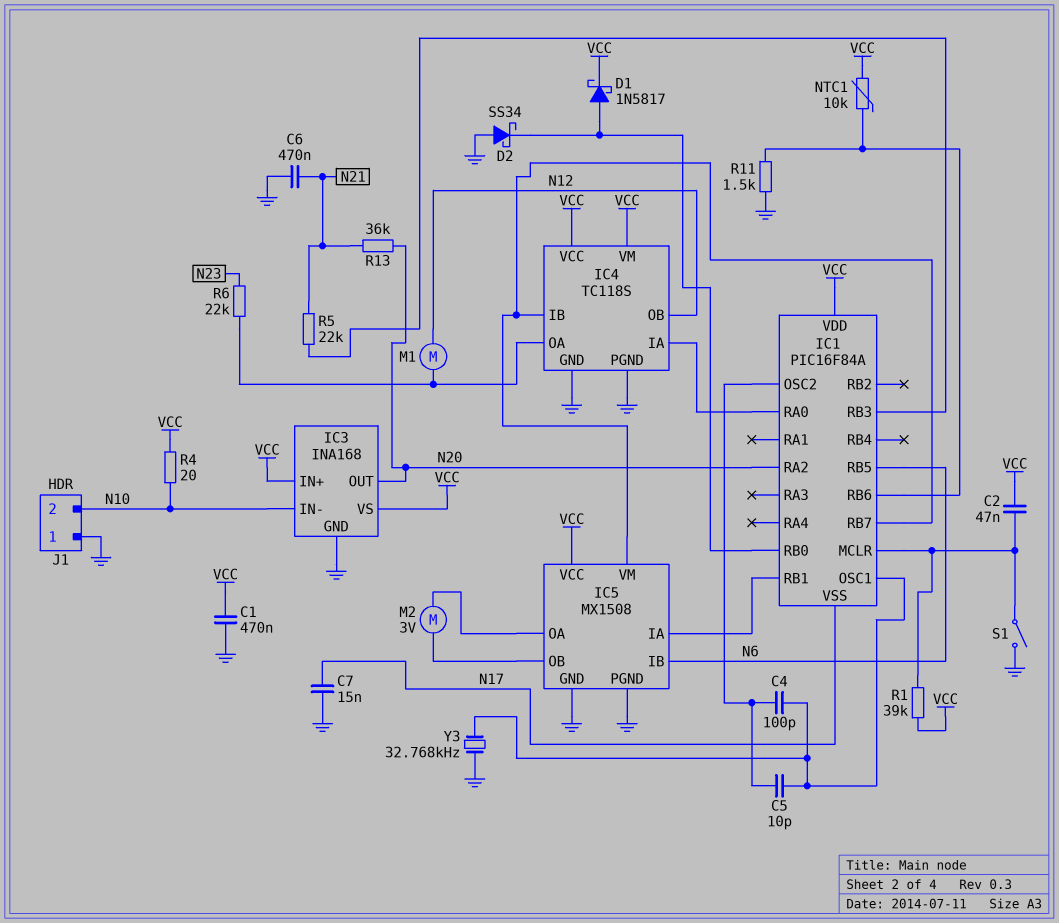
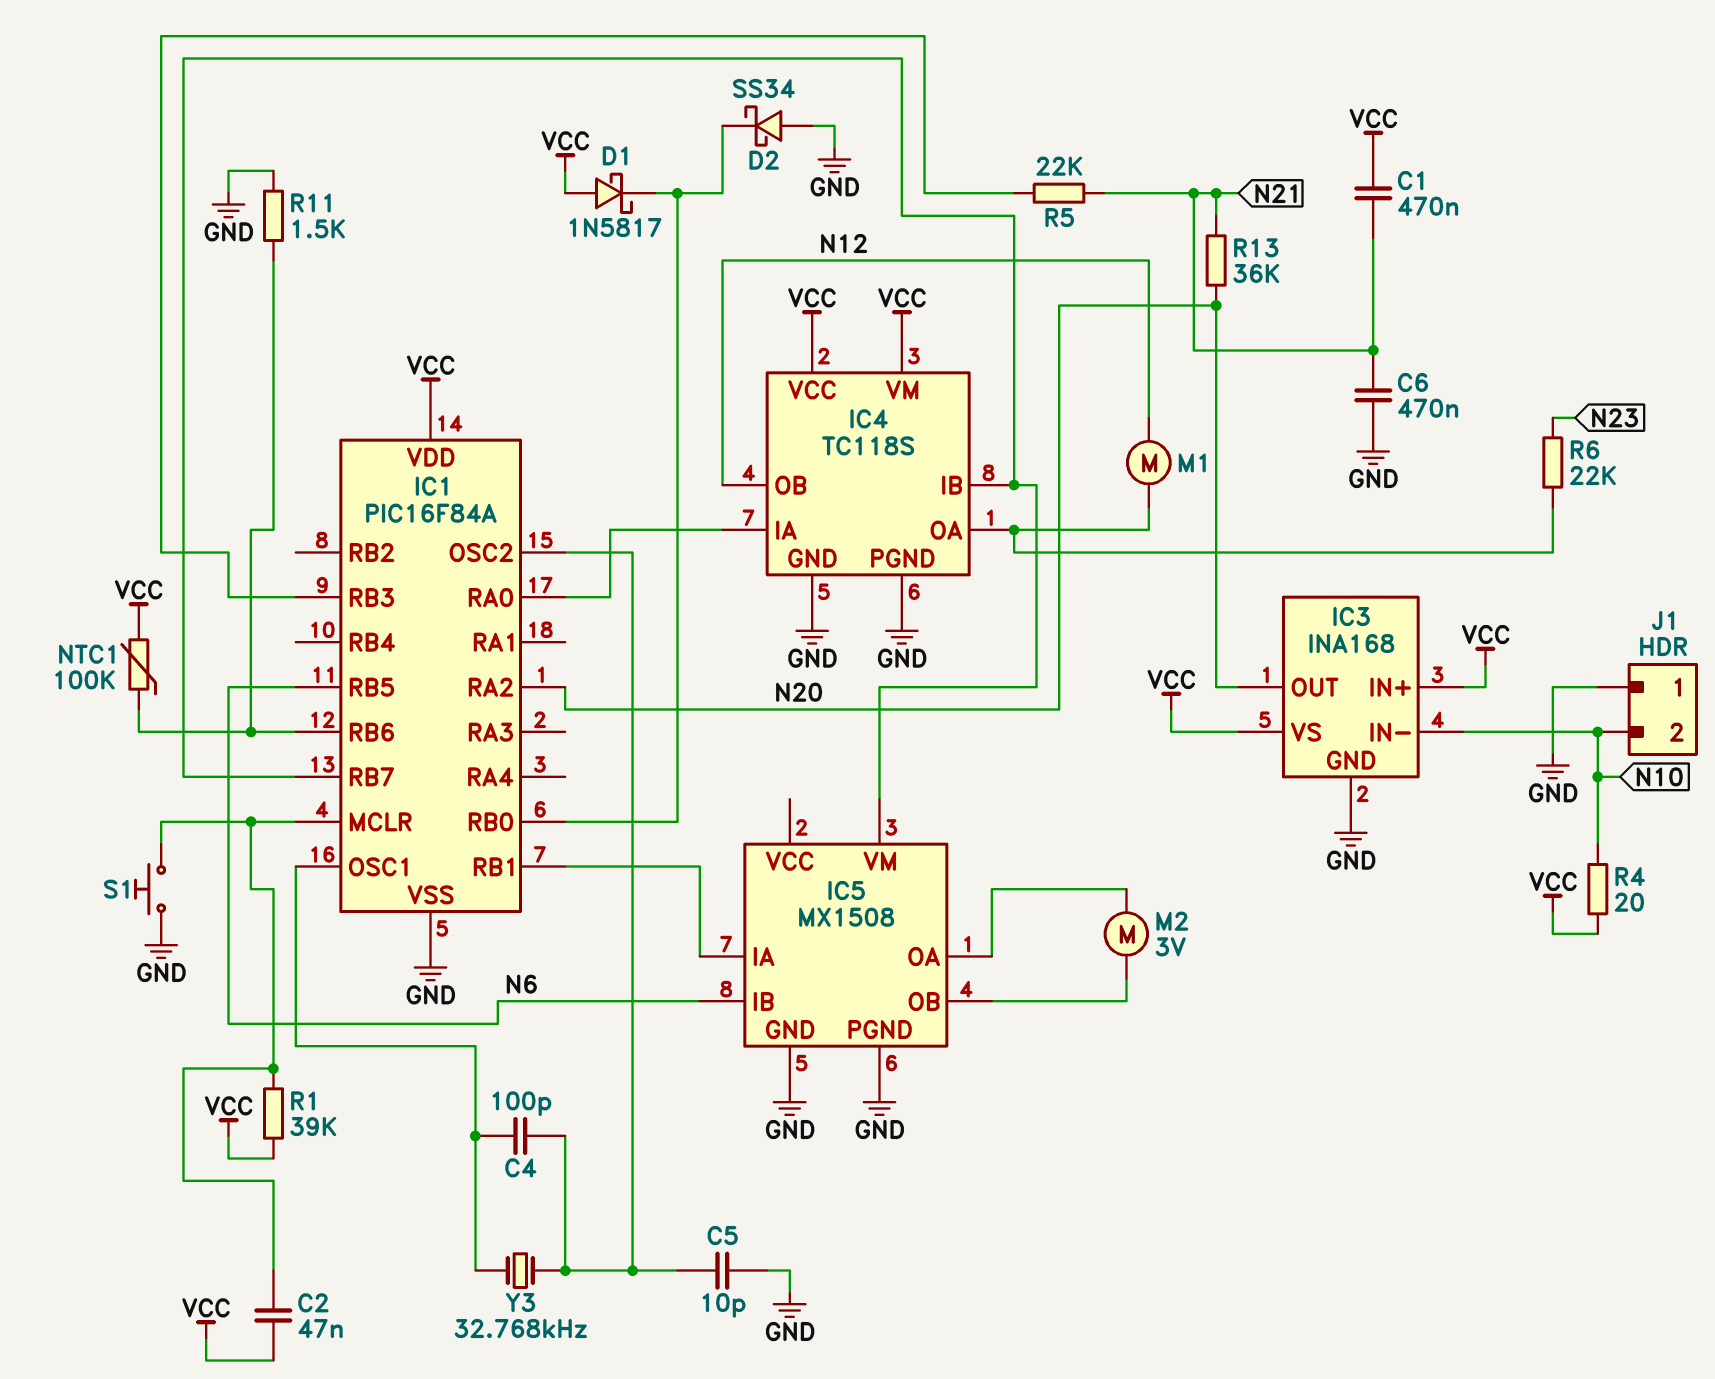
C1: 470nF (GND, VCC) -> 470nF (N21, VCC)
C5: 10pF (IC1/OSC1, IC1/OSC2) -> 10pF (GND, IC1/OSC2)
C7: 15nF (GND, N17) -> none
D1: schottky 1N5817 (A IC1/RB0, K VCC) -> schottky 1N5817 (A VCC, K IC1/RB0)
IC1 pin VSS: N17 -> GND
IC5 pin VCC: VCC -> none
NTC1: 10k (IC1/RB6, VCC) -> 100k (IC1/RB6, VCC)
S1: switch (GND, IC1/MCLR) -> button (GND, IC1/MCLR)
Y3: 32.768kHz (GND, IC1/OSC1) -> 32.768kHz (IC1/OSC1, IC1/OSC2)

